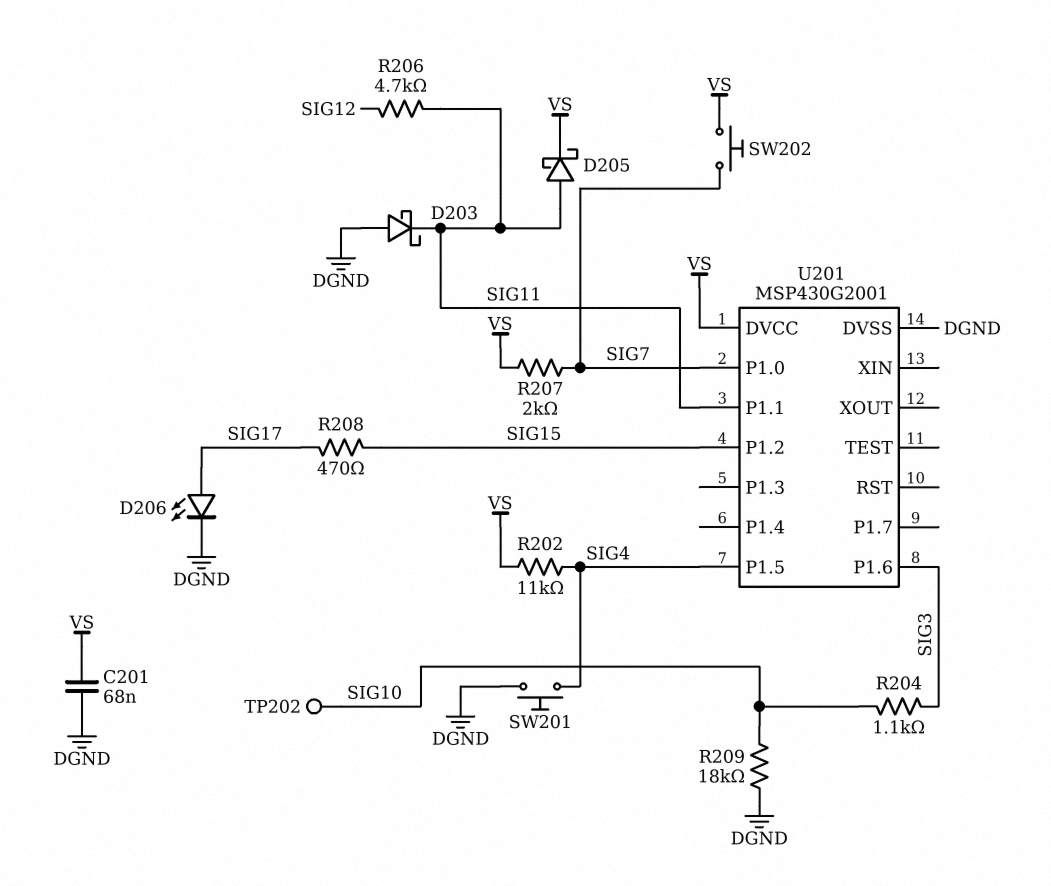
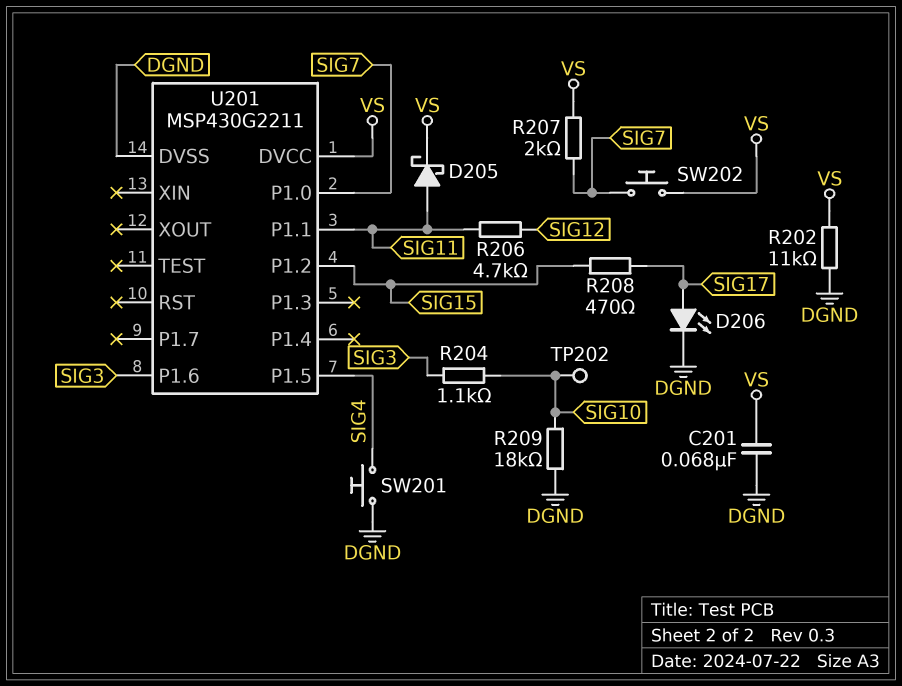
D203: schottky (A DGND, K SIG11) -> none
R202: 11k (SIG4, VS) -> 11k (DGND, VS)
U201: MSP430G2001 -> MSP430G2211

